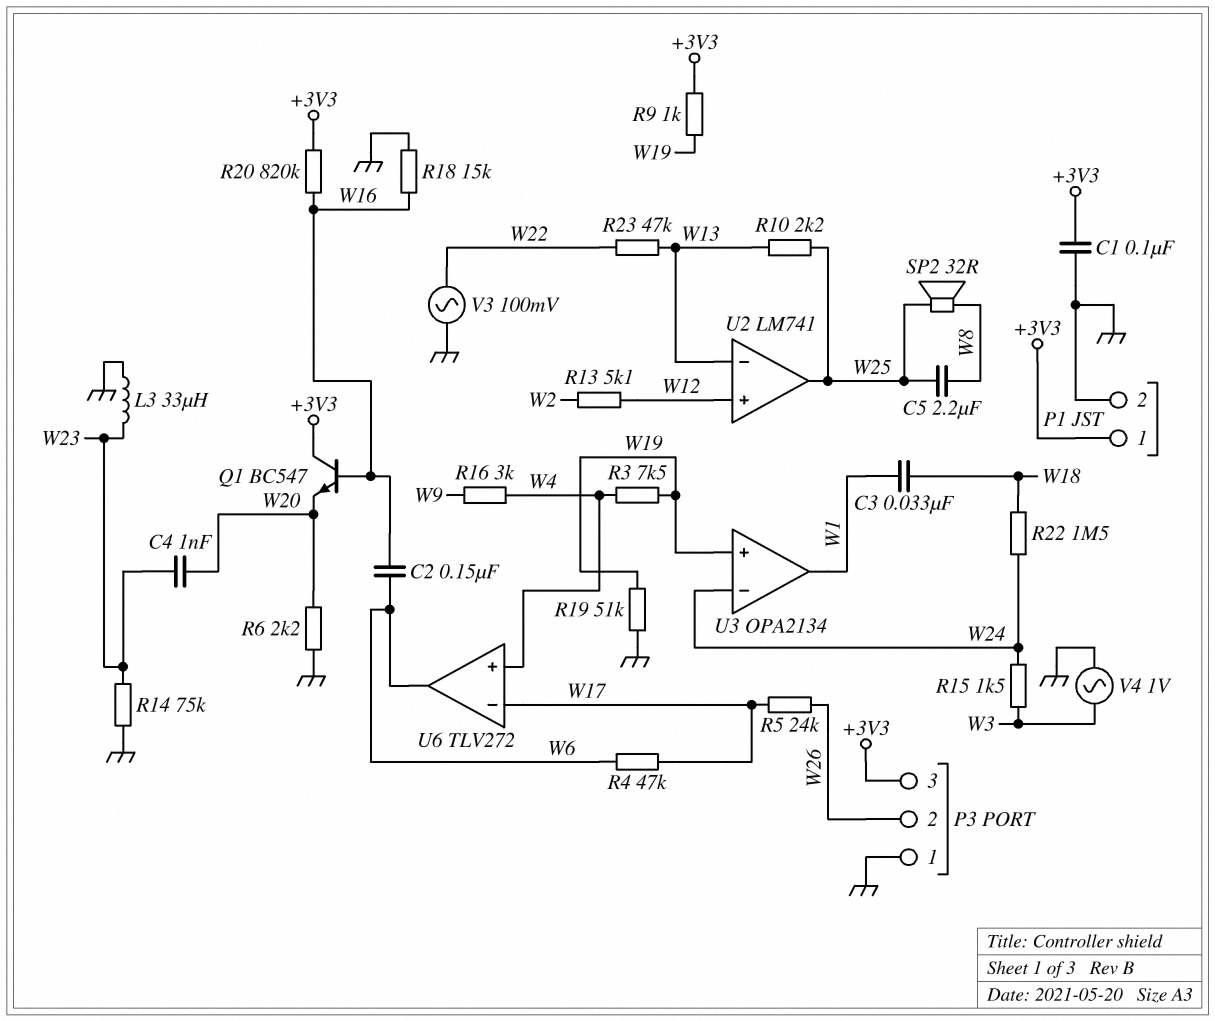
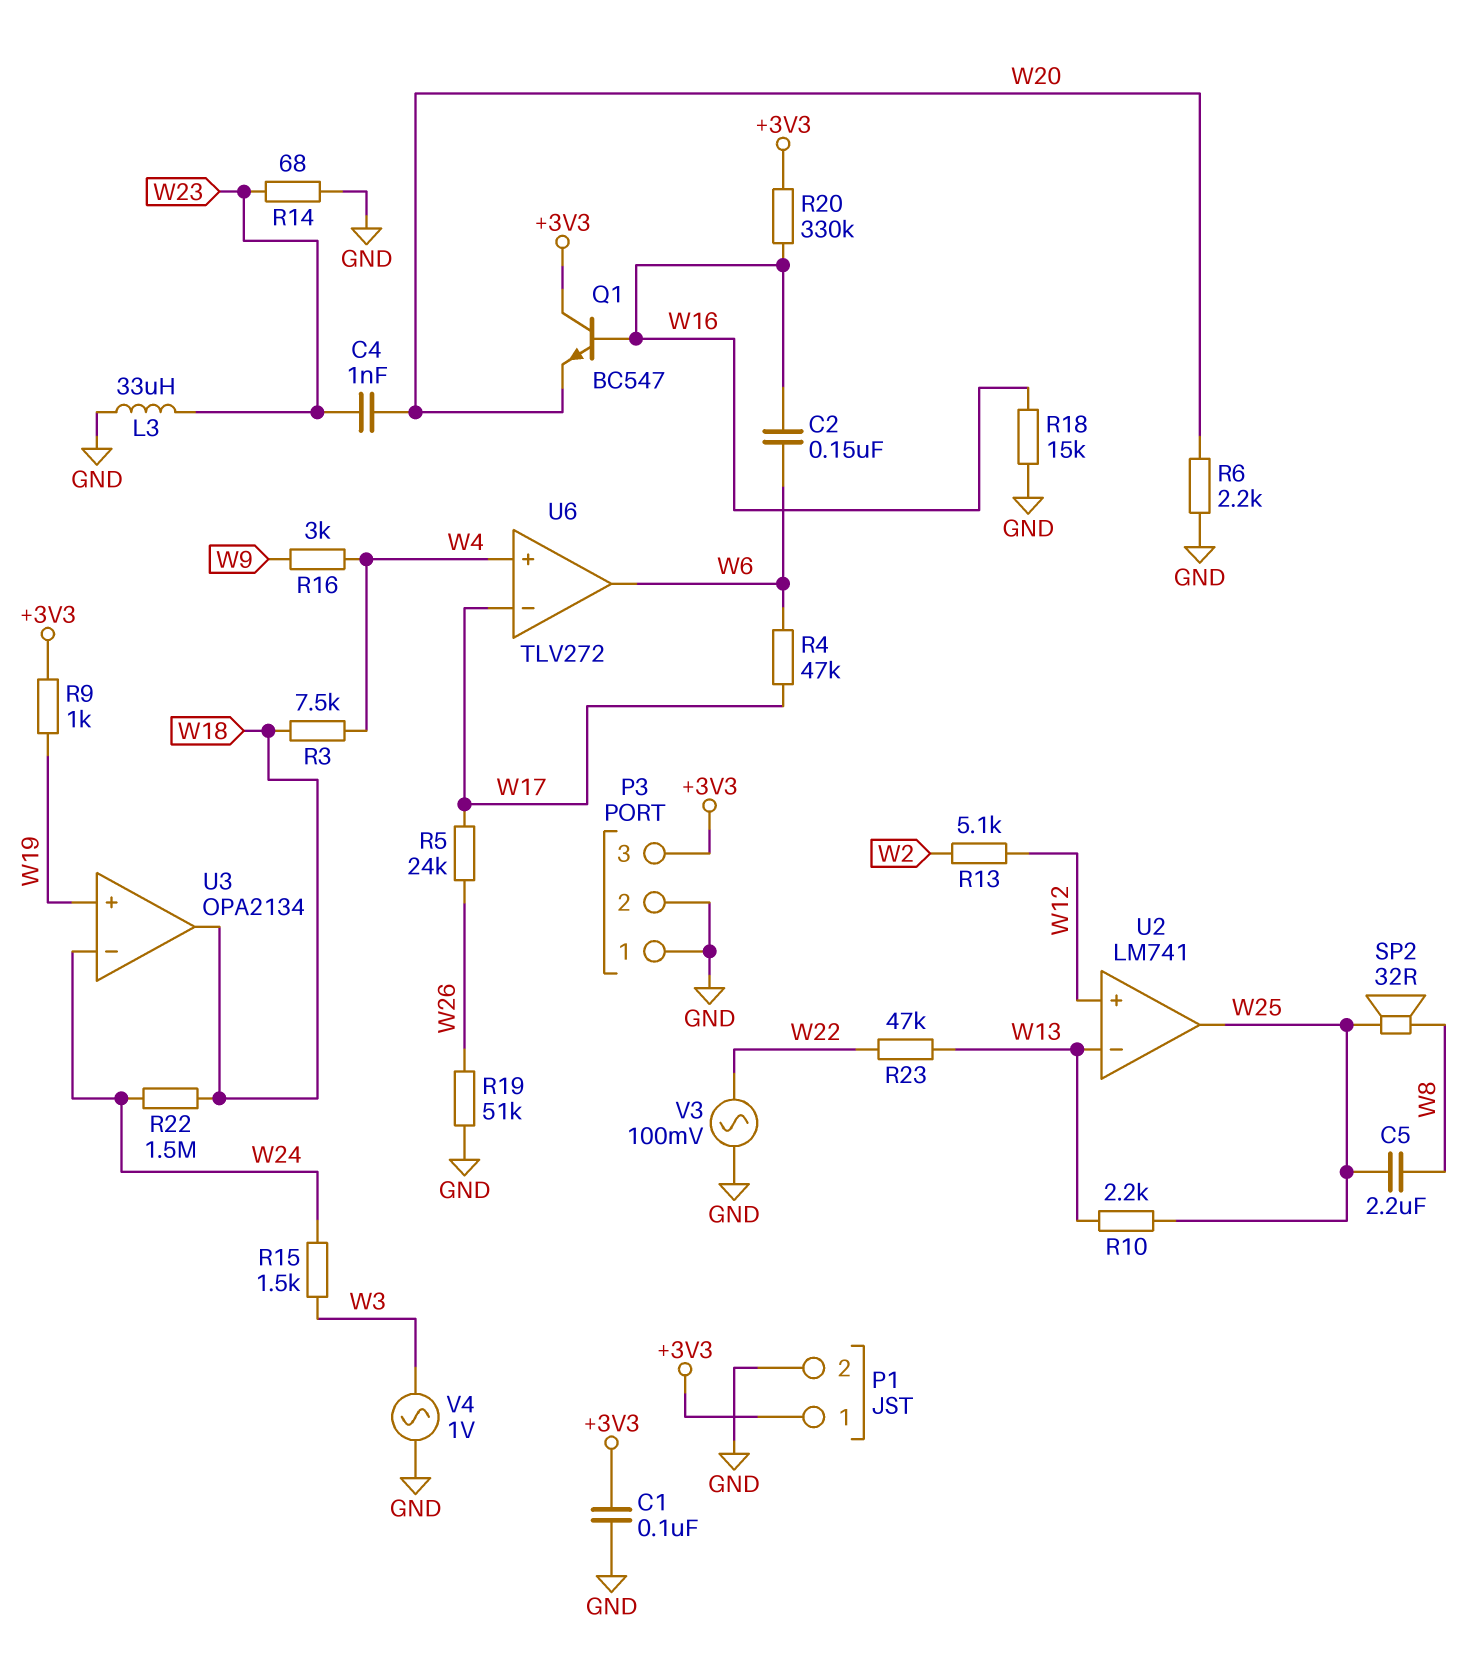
C3: 33nF (W1, W18) -> none
P3 pin 2: W26 -> GND
R3: 7.5k (W4, W19) -> 7.5k (W4, W18)
R14: 75k (GND, W23) -> 68 (GND, W23)
R19: 51k (GND, W19) -> 51k (GND, W26)
R20: 820k (+3V3, W16) -> 330k (+3V3, W16)
U3 pin out: W1 -> W18

